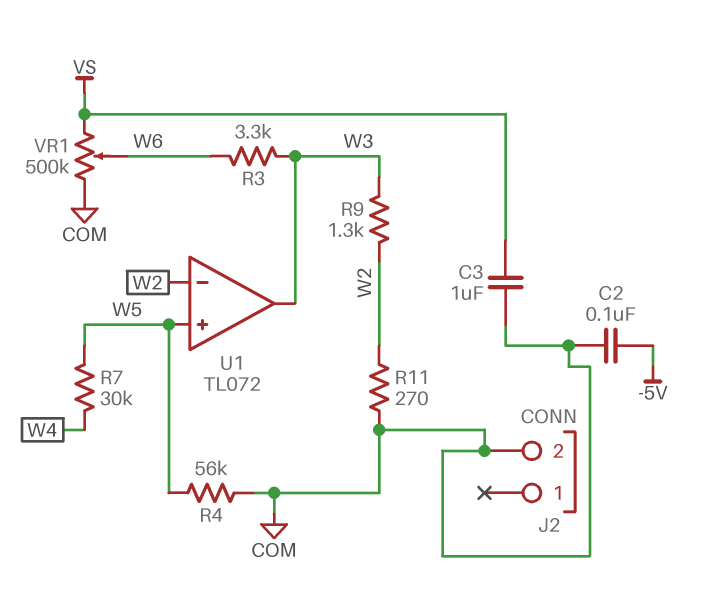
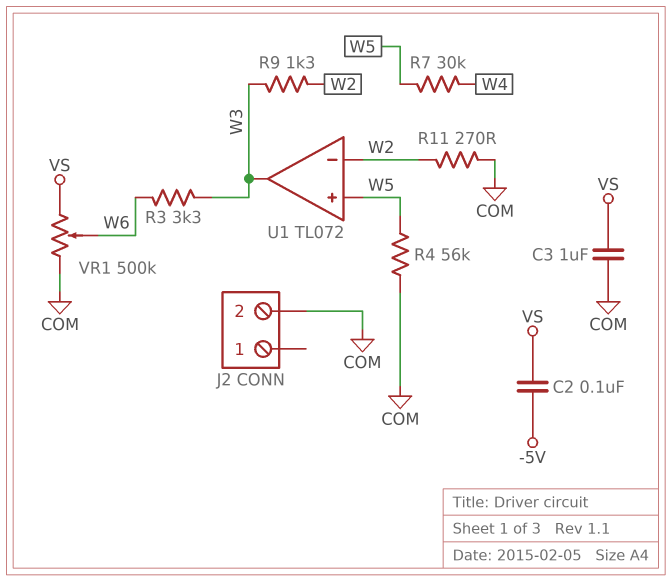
C2: 100nF (-5V, COM) -> 100nF (-5V, VS)

